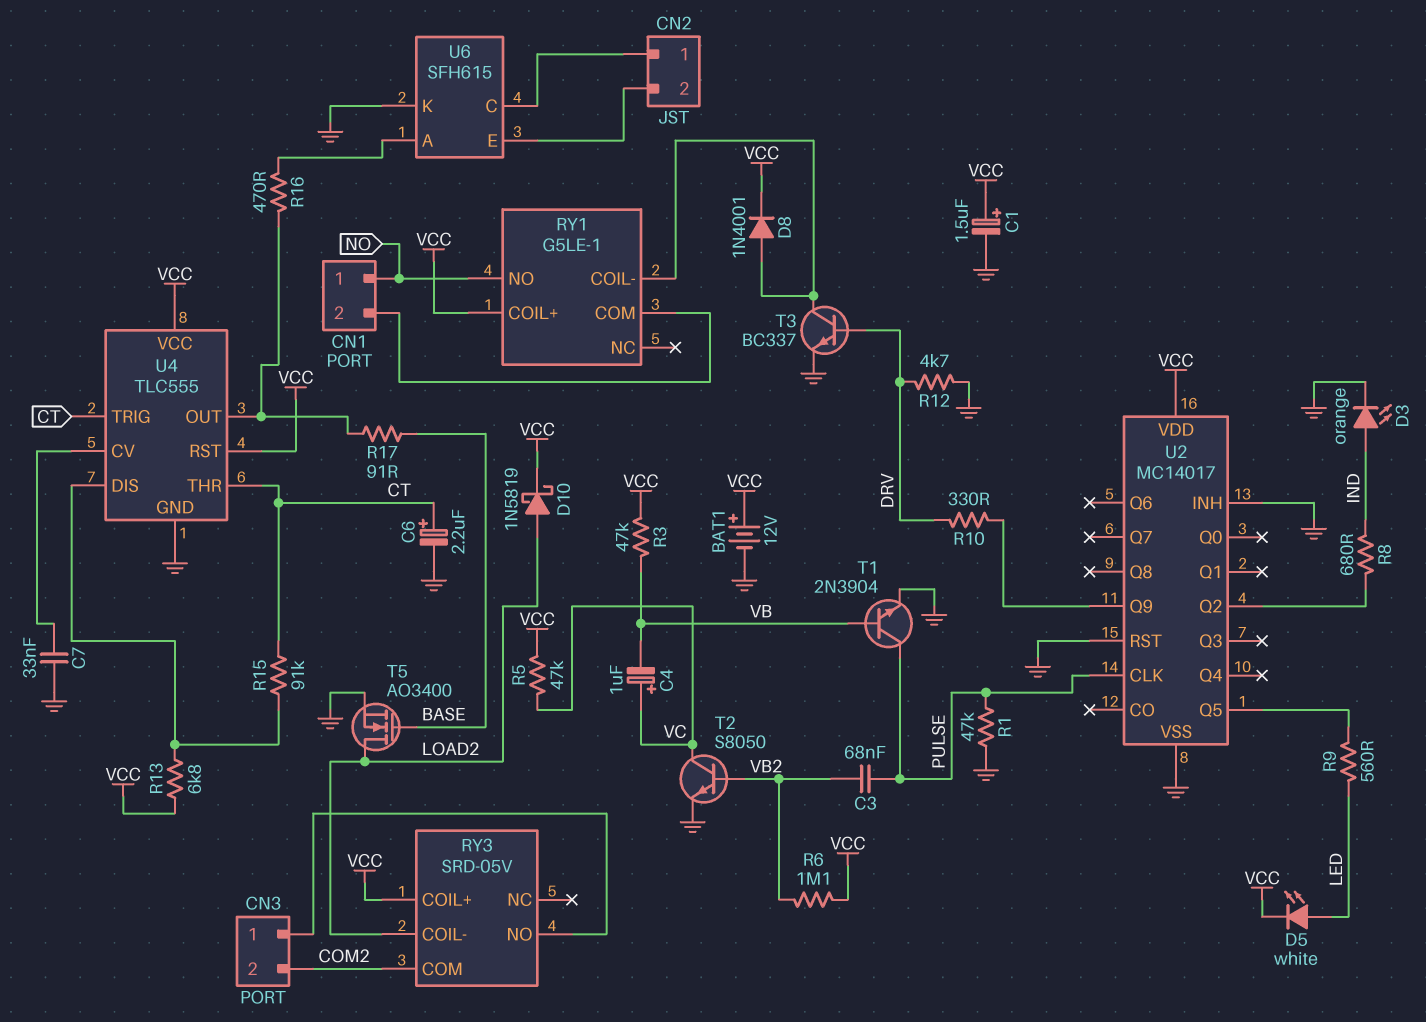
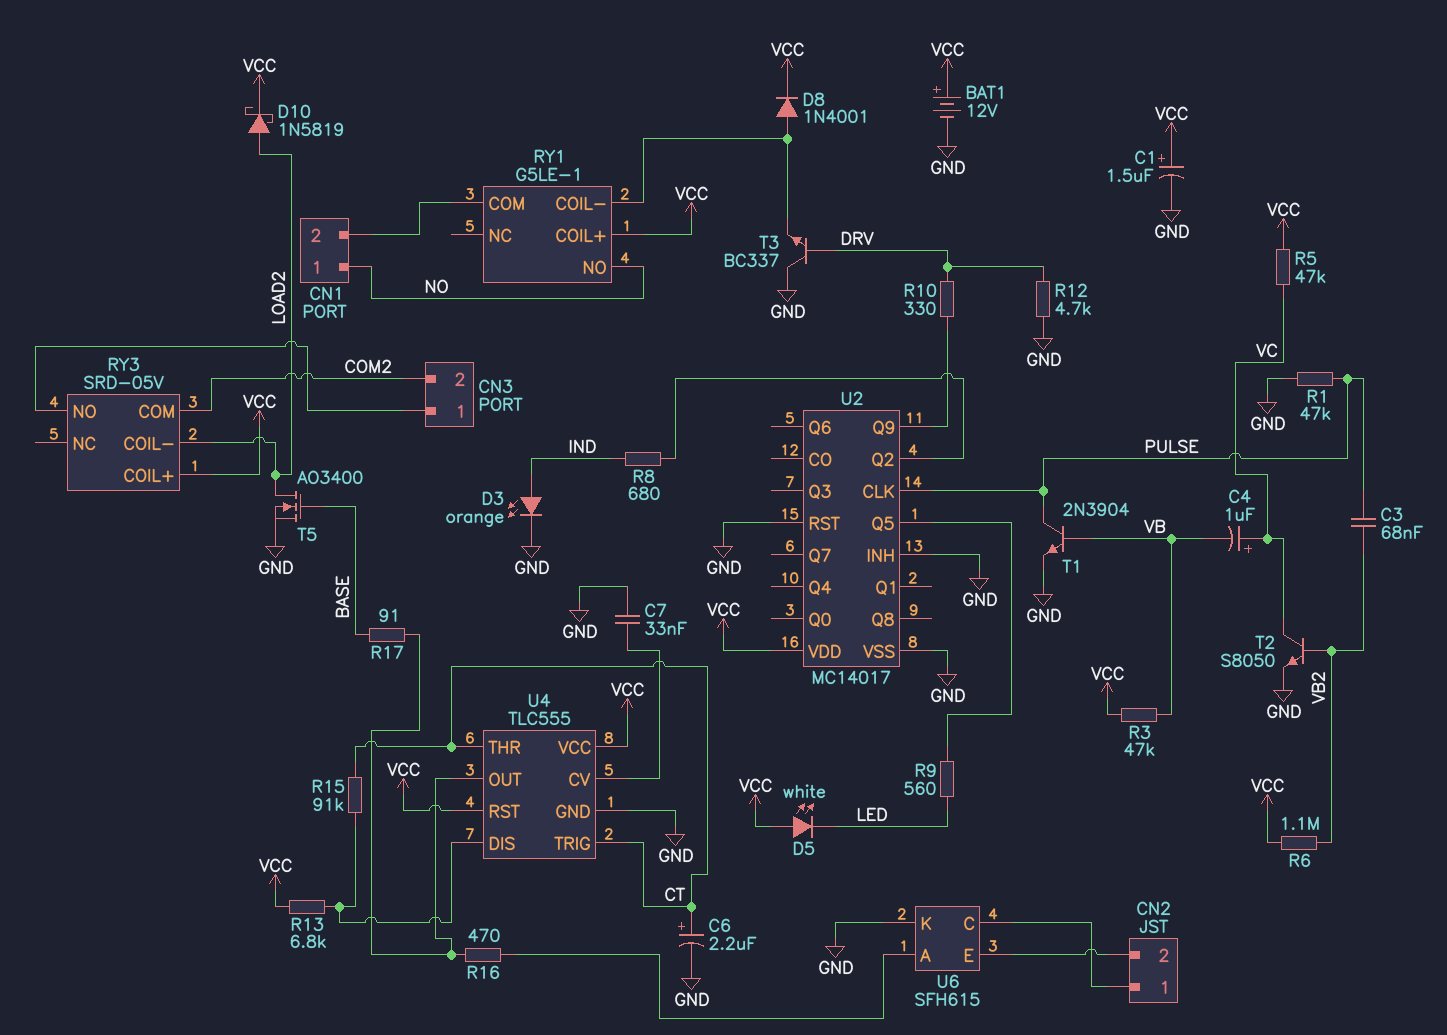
D5: LED white (A LED, K VCC) -> LED white (A VCC, K LED)
T3: NPN BC337 (B DRV, C RY1/COIL-, E GND) -> NPN BC337 (B DRV, C GND, E RY1/COIL-)

